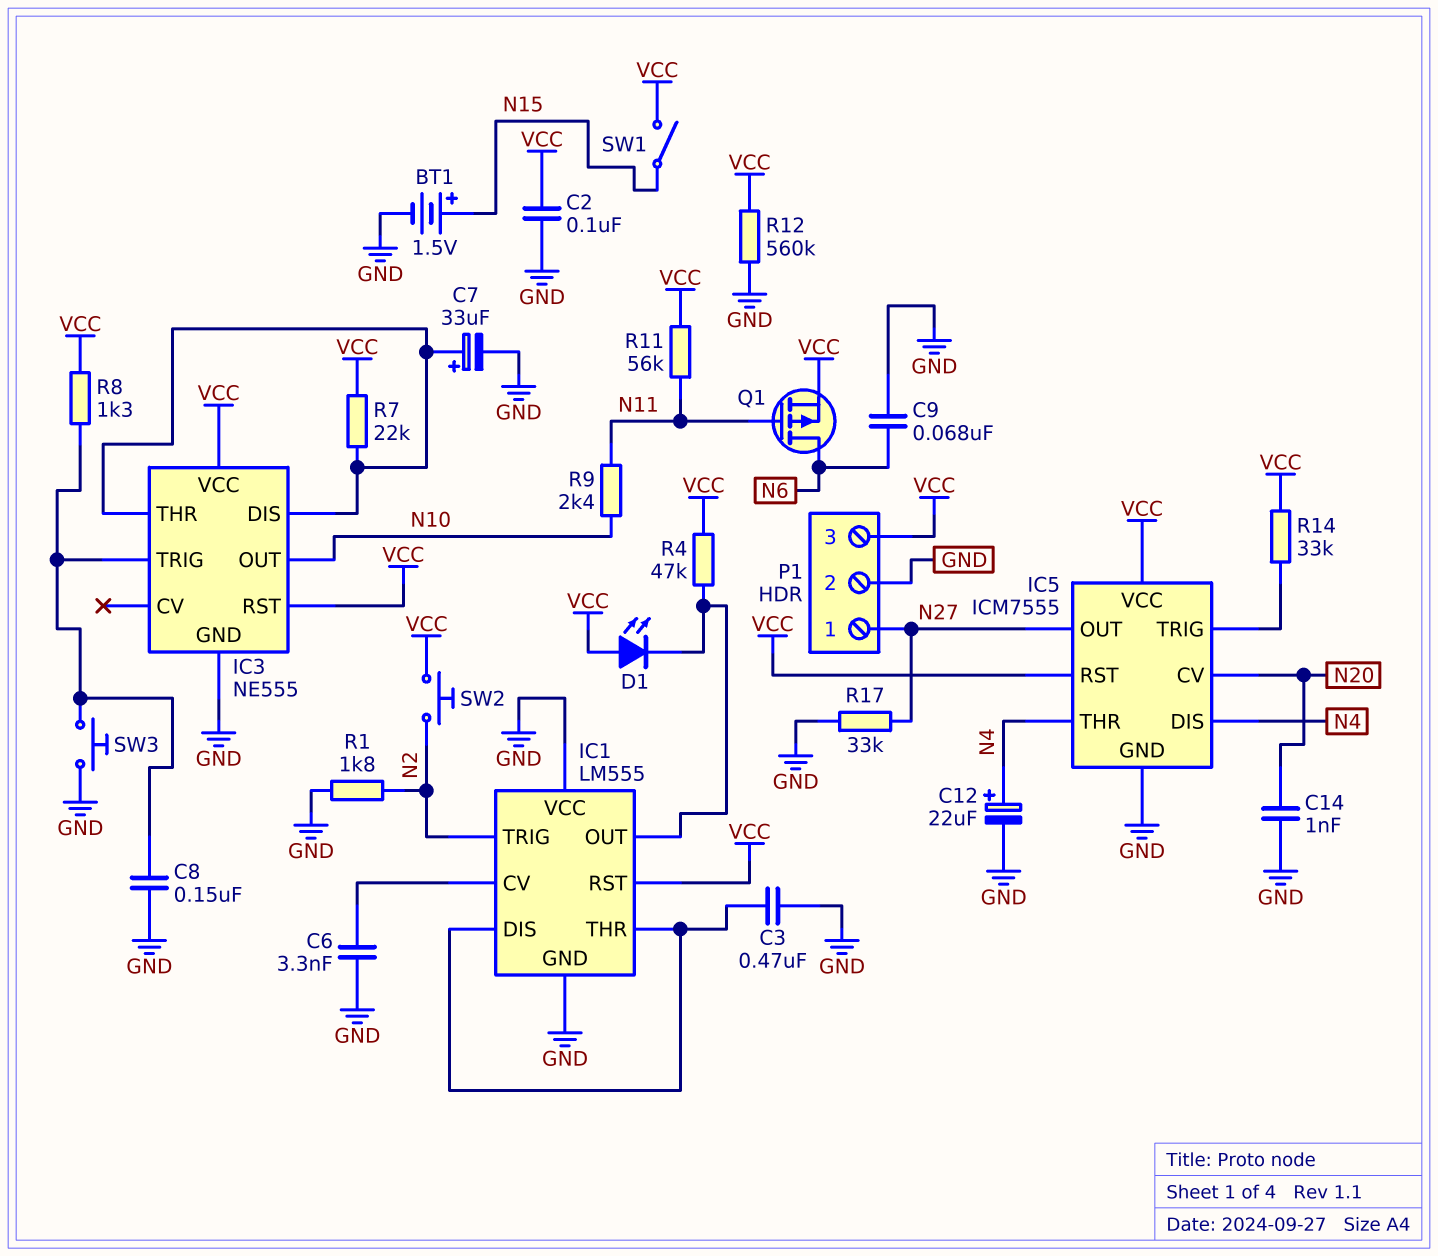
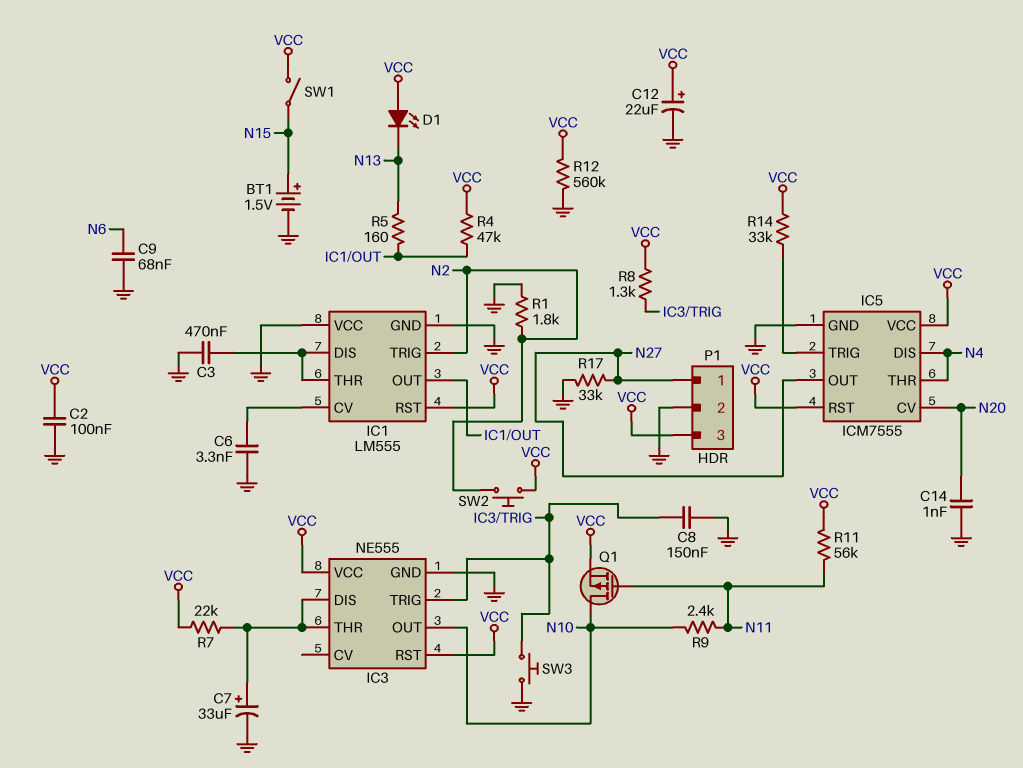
C12: 22uF (plus N4, minus GND) -> 22uF (plus VCC, minus GND)
D1: LED (A VCC, K IC1/OUT) -> LED (A VCC, K N13)
Q1: PMOS (G N11, D N6, S VCC) -> PMOS (G N11, D N10, S VCC)
R5: none -> 160 (IC1/OUT, N13)

